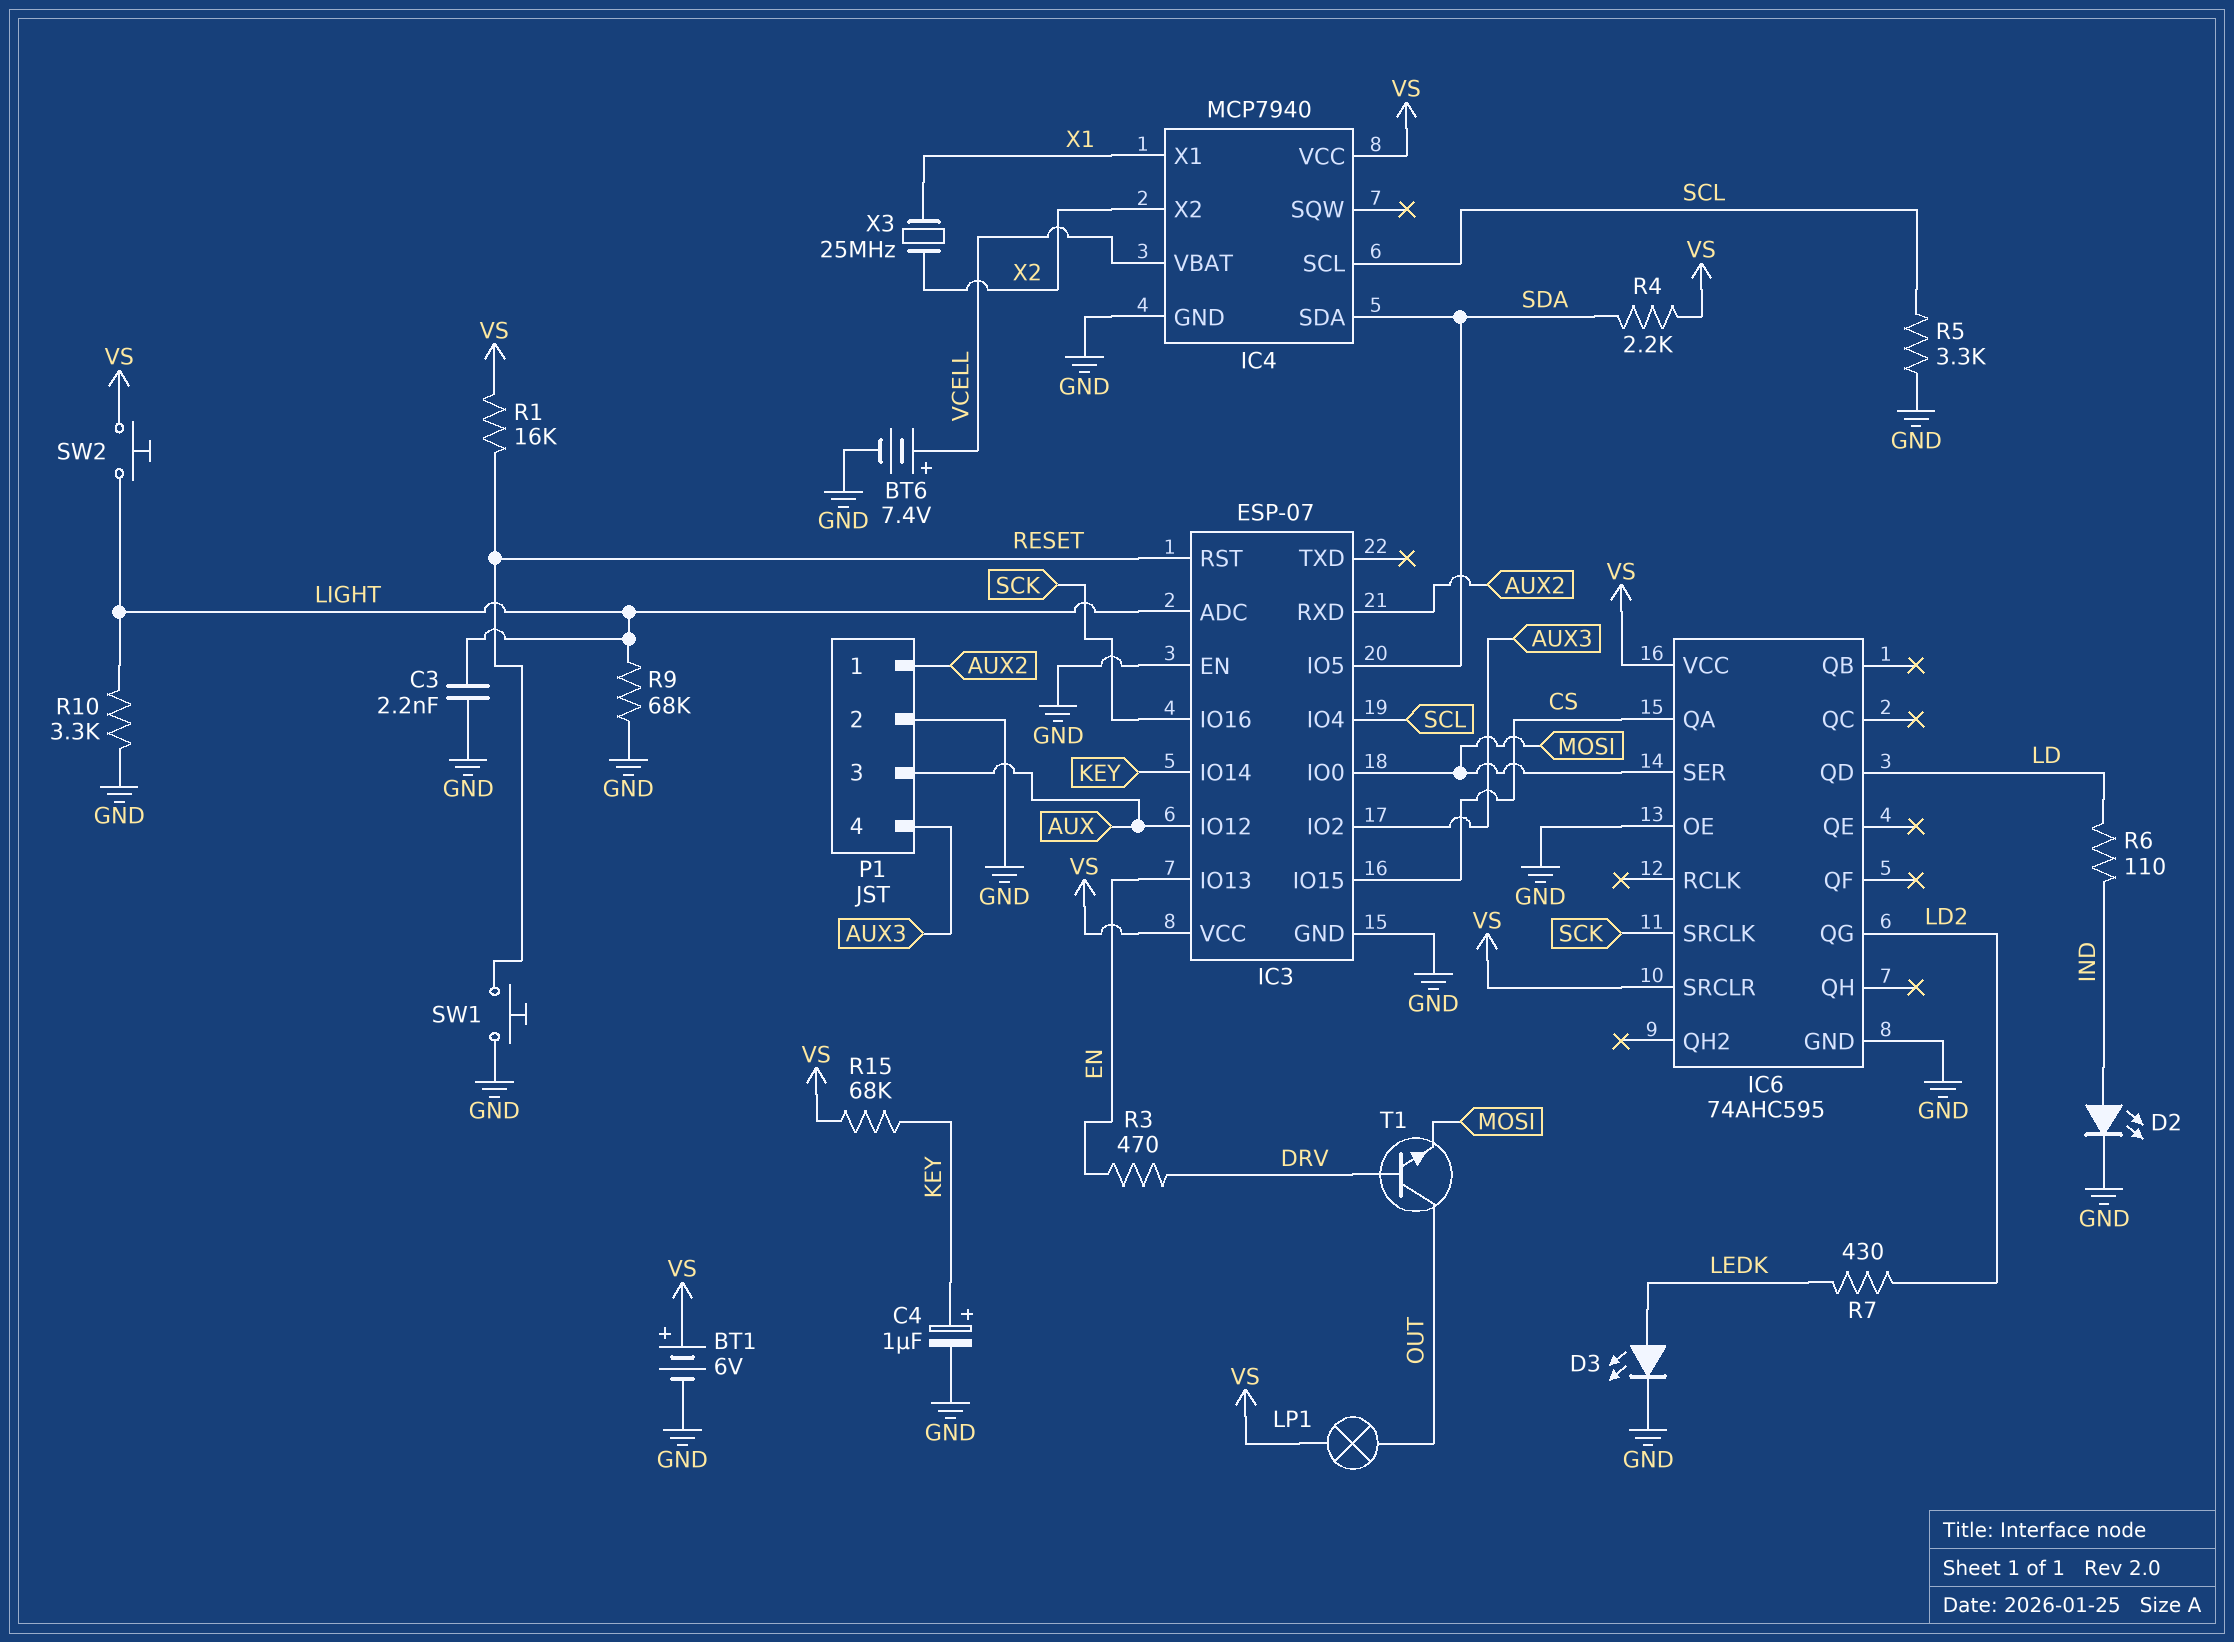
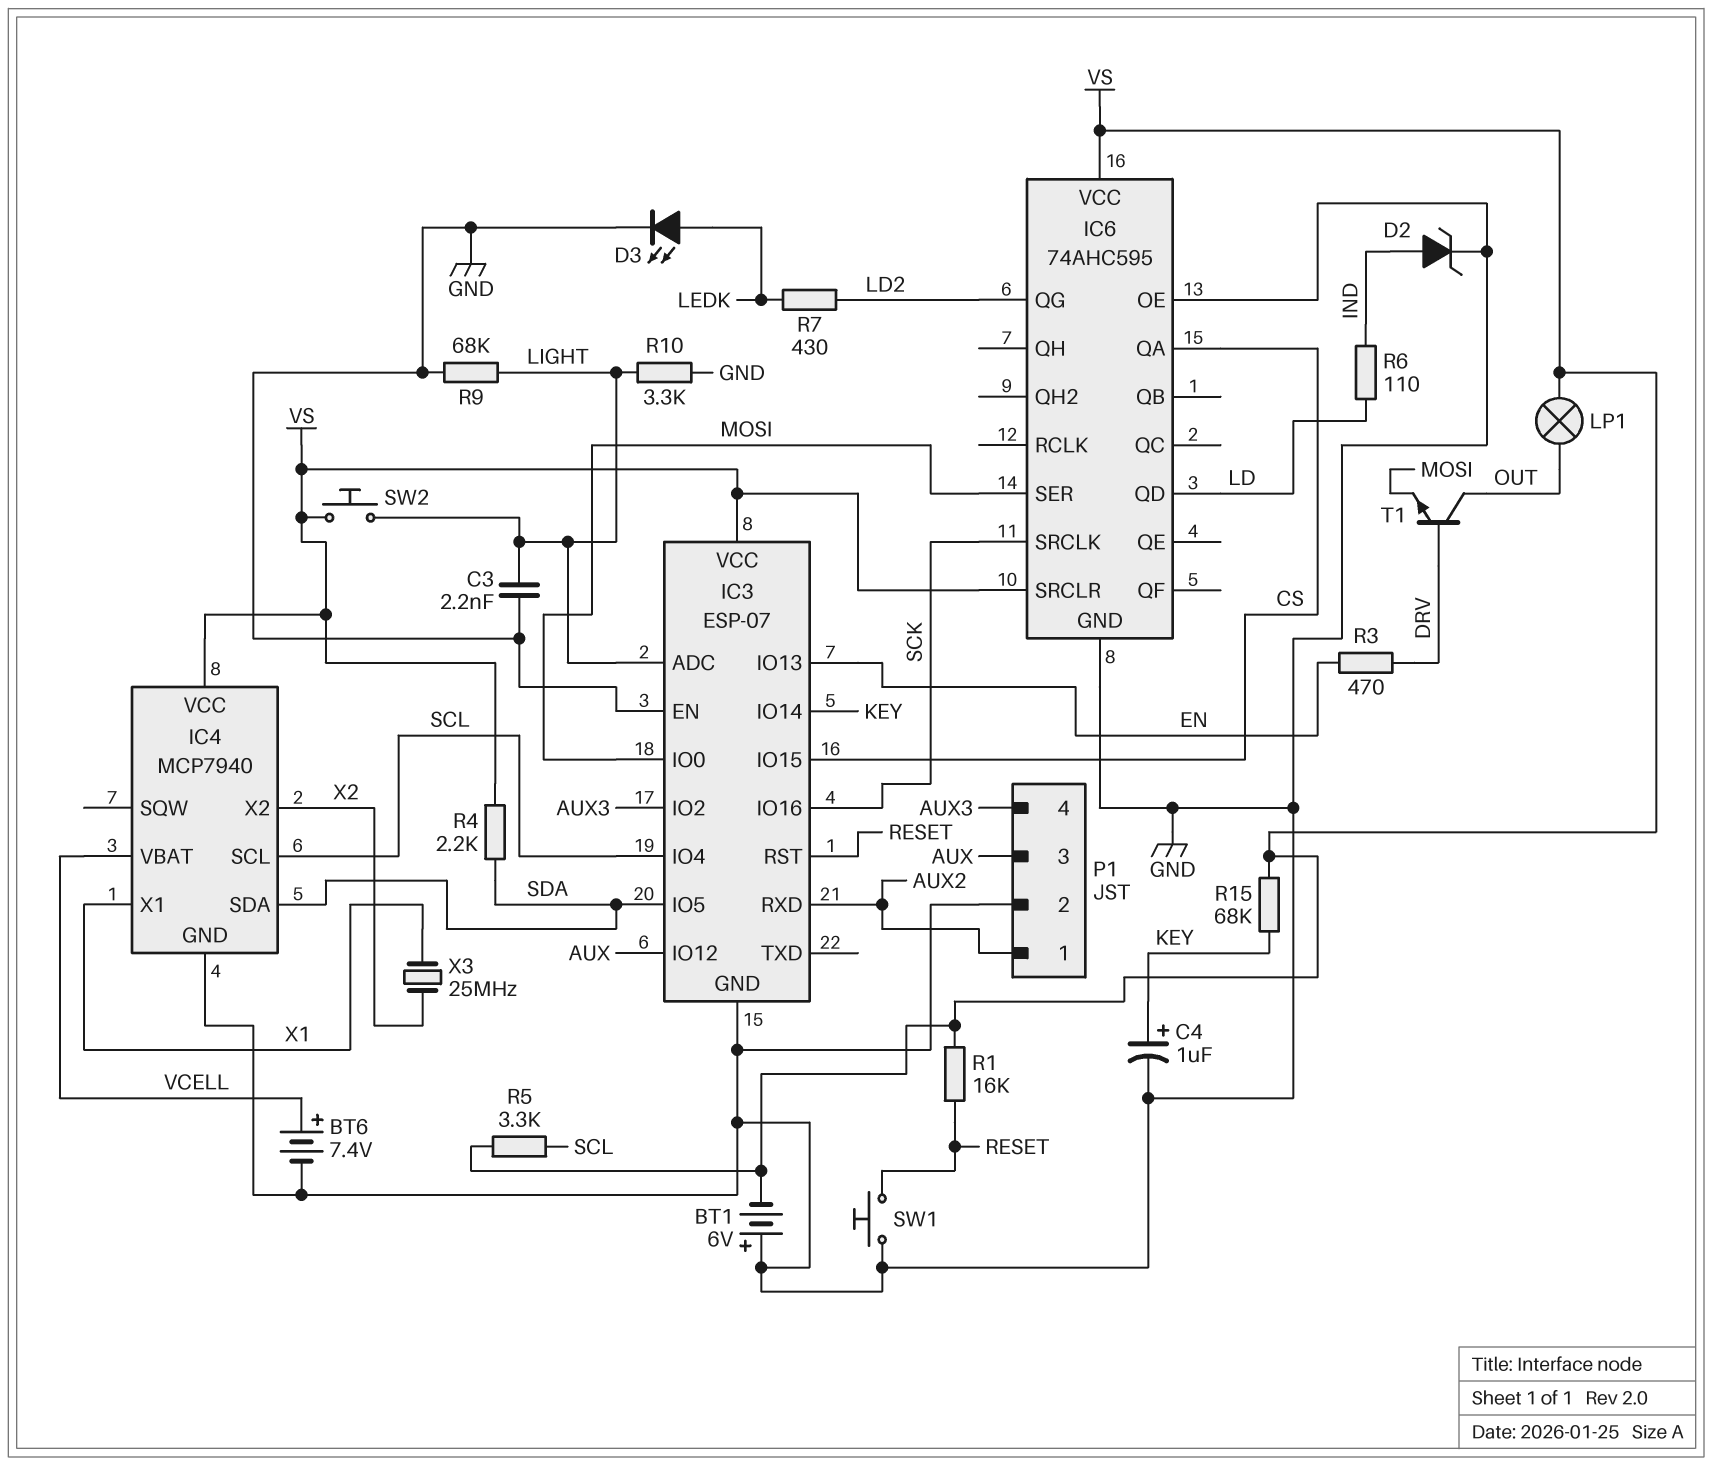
BT1: 6V (plus VS, minus GND) -> 6V (plus GND, minus VS)
D2: LED (A IND, K GND) -> zener (A IND, K GND)
R5: 3.3k (GND, SCL) -> 3.3k (SCL, VS)

